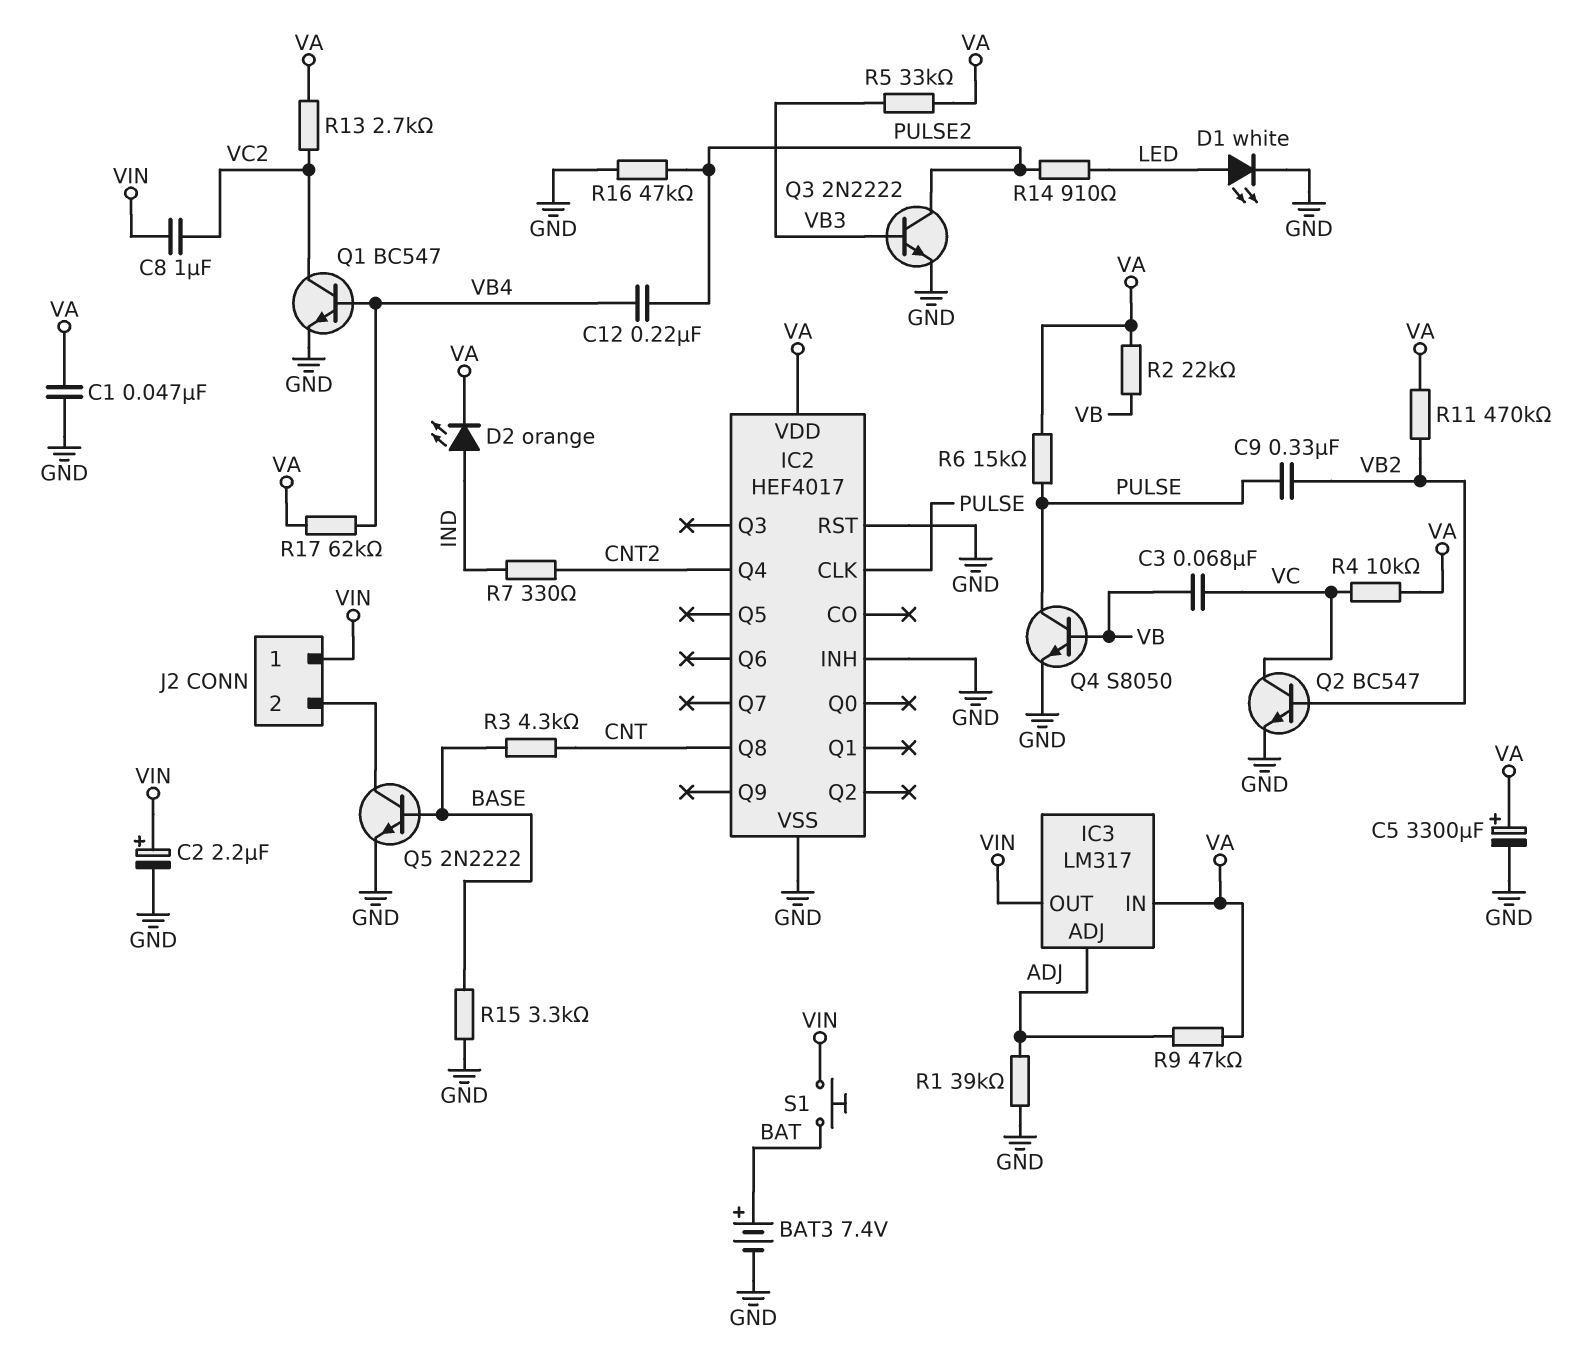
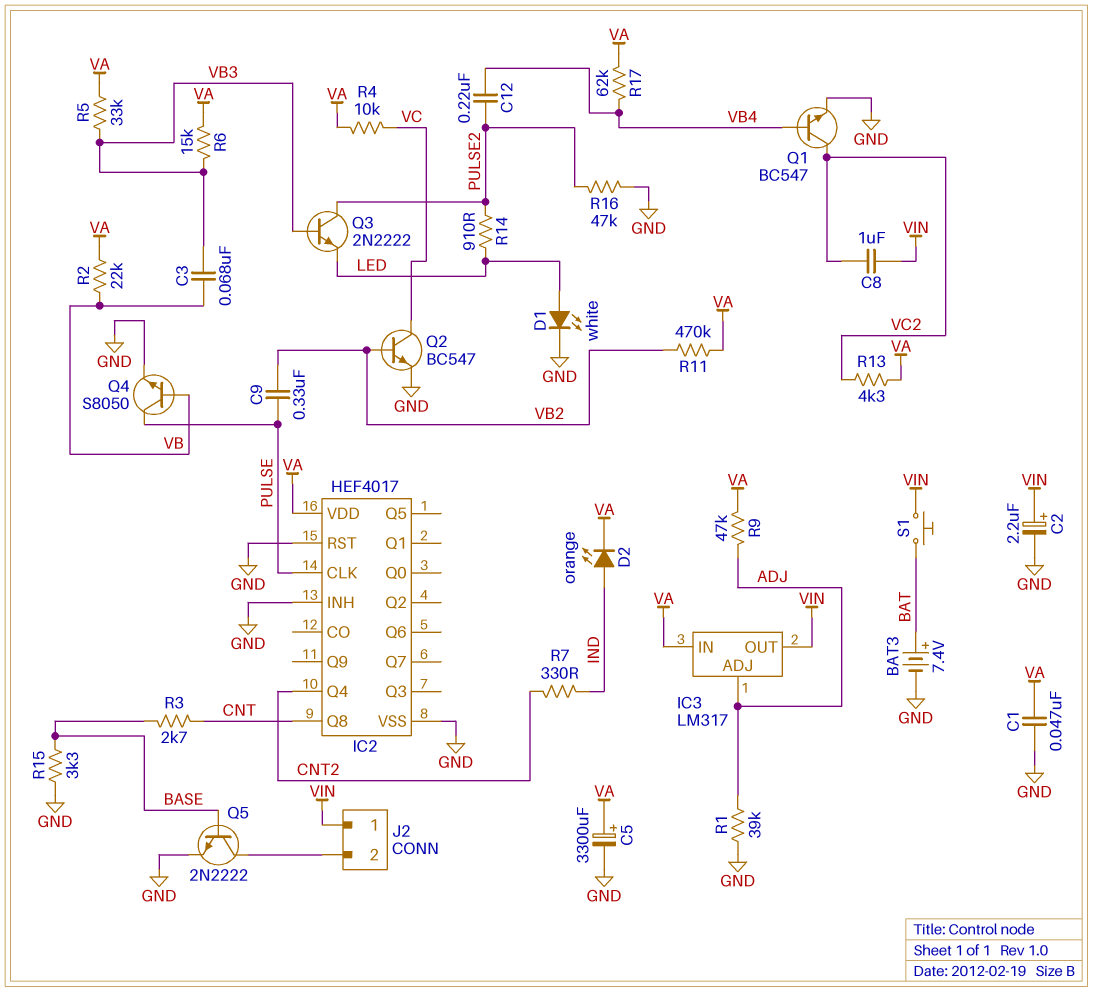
C3: 68nF (VB, VC) -> 68nF (VB, VB3)
Q3: NPN 2N2222 (B VB3, C PULSE2, E GND) -> NPN 2N2222 (B VB3, C PULSE2, E LED)
R3: 4.3k (BASE, CNT) -> 2.7k (BASE, CNT)
R6: 15k (PULSE, VA) -> 15k (VA, VB3)
R13: 2.7k (VA, VC2) -> 4.3k (VA, VC2)

